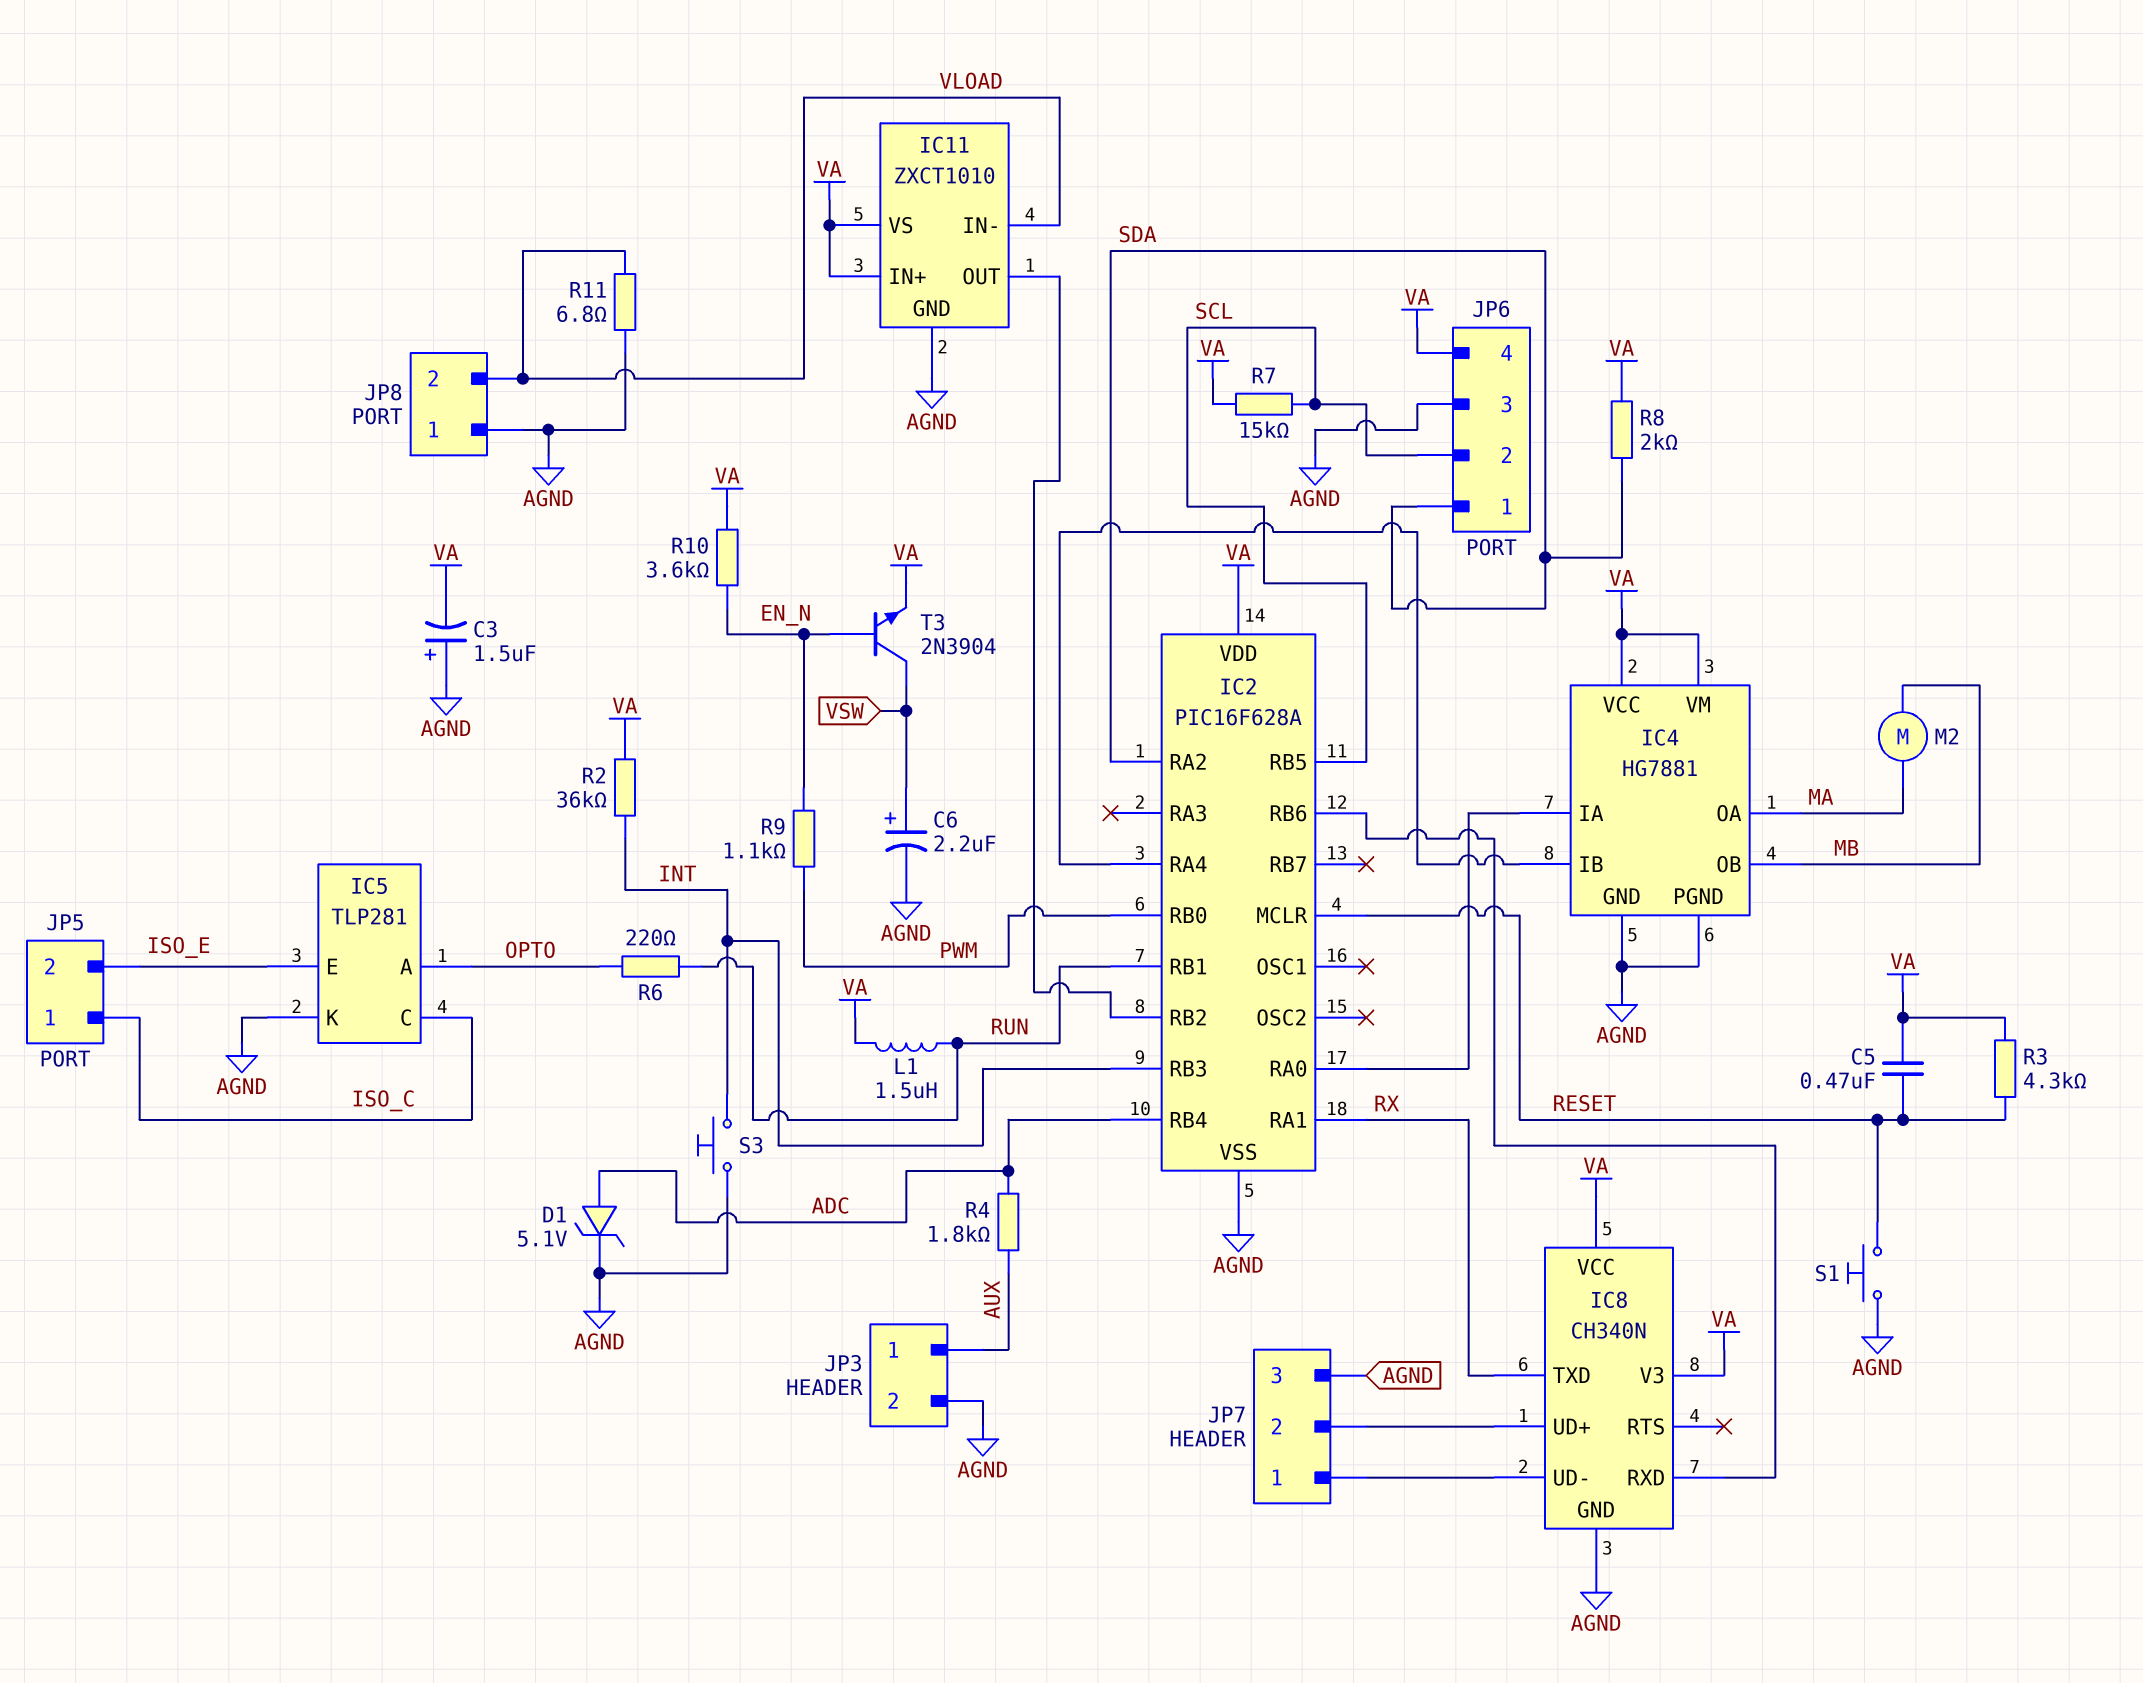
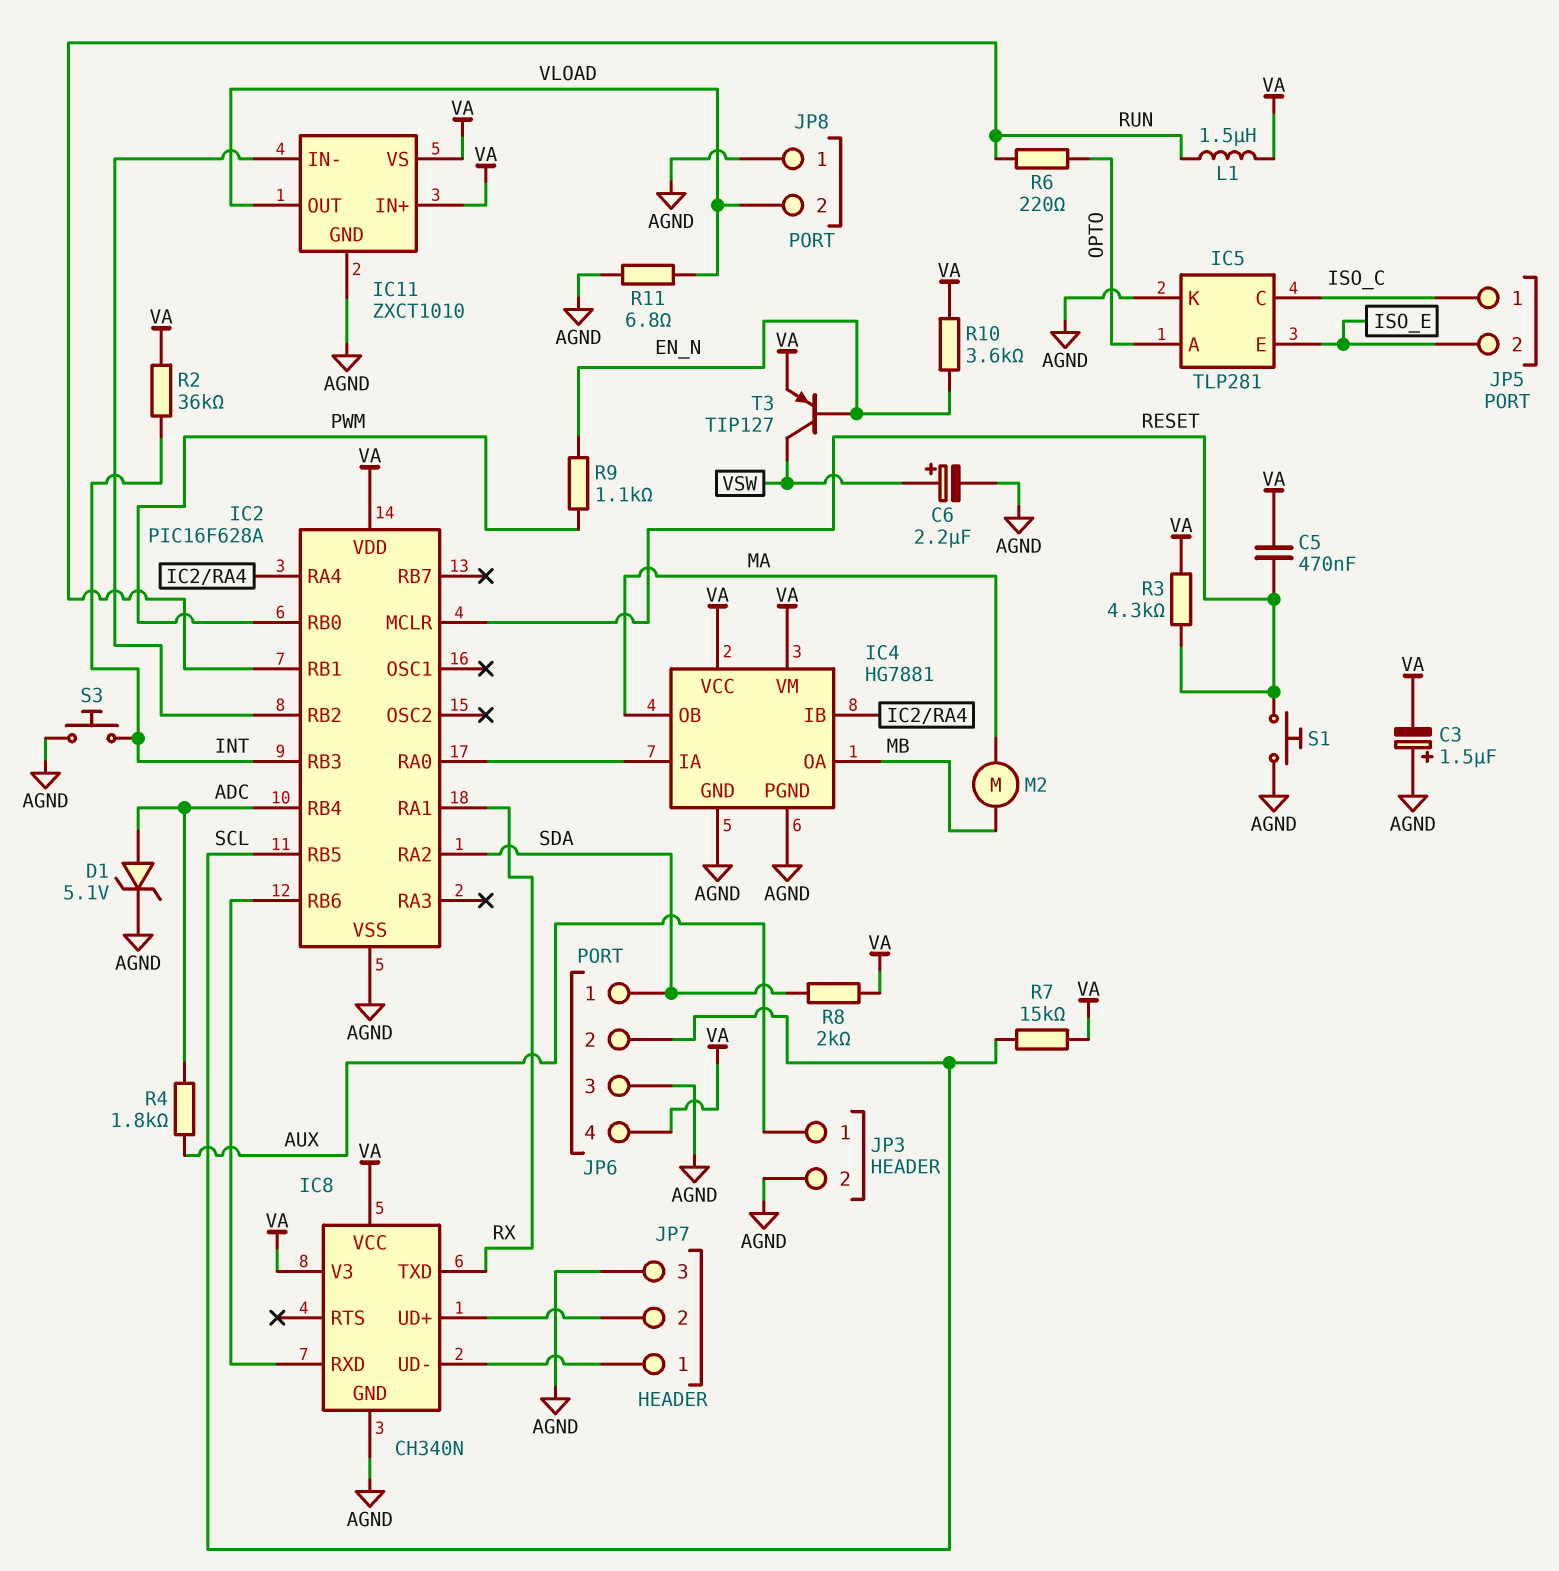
IC4 pin OA: MA -> MB
IC4 pin OB: MB -> MA
IC11 pin IN-: VLOAD -> IC2/RB2
IC11 pin OUT: IC2/RB2 -> VLOAD
T3: NPN 2N3904 (B EN_N, C VSW, E VA) -> PNP TIP127 (B EN_N, C VSW, E VA)

